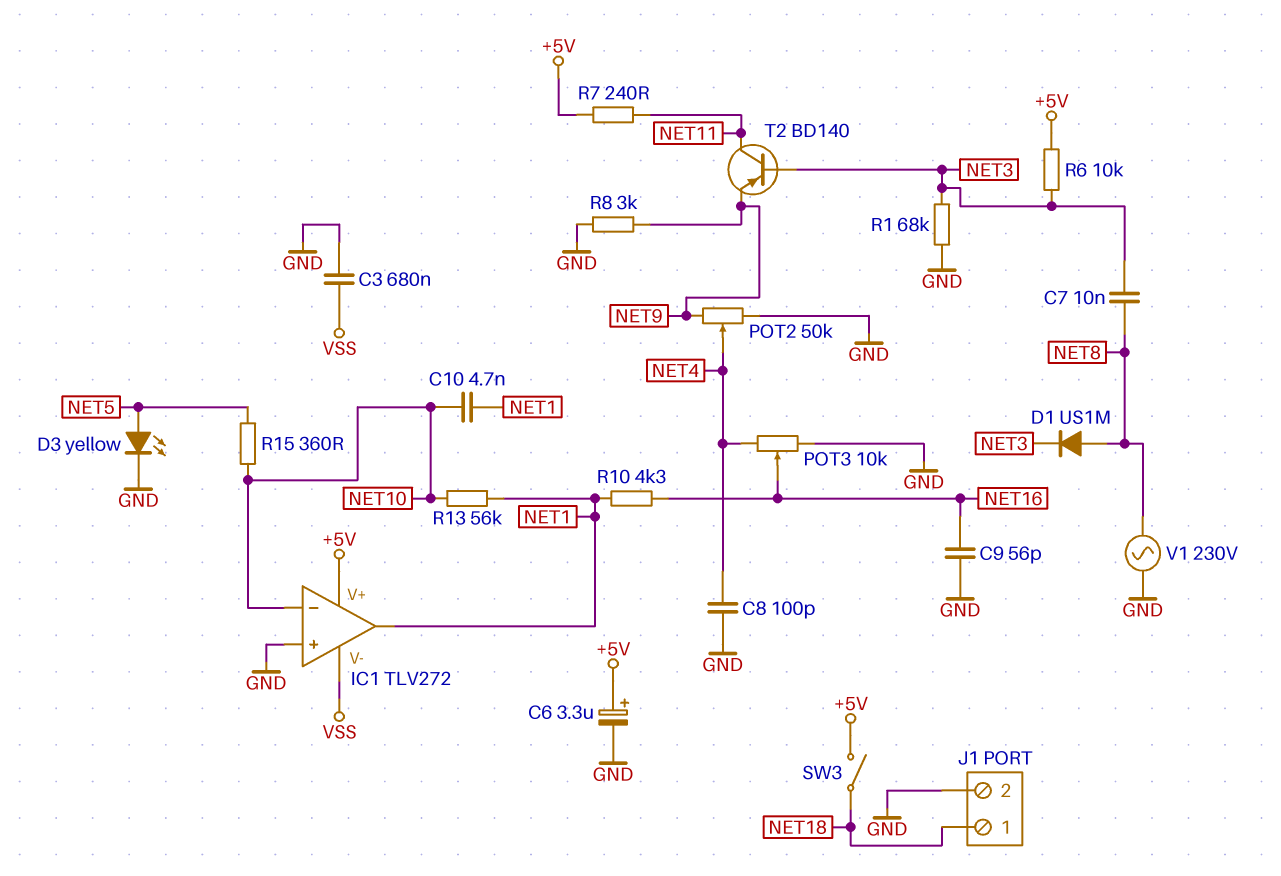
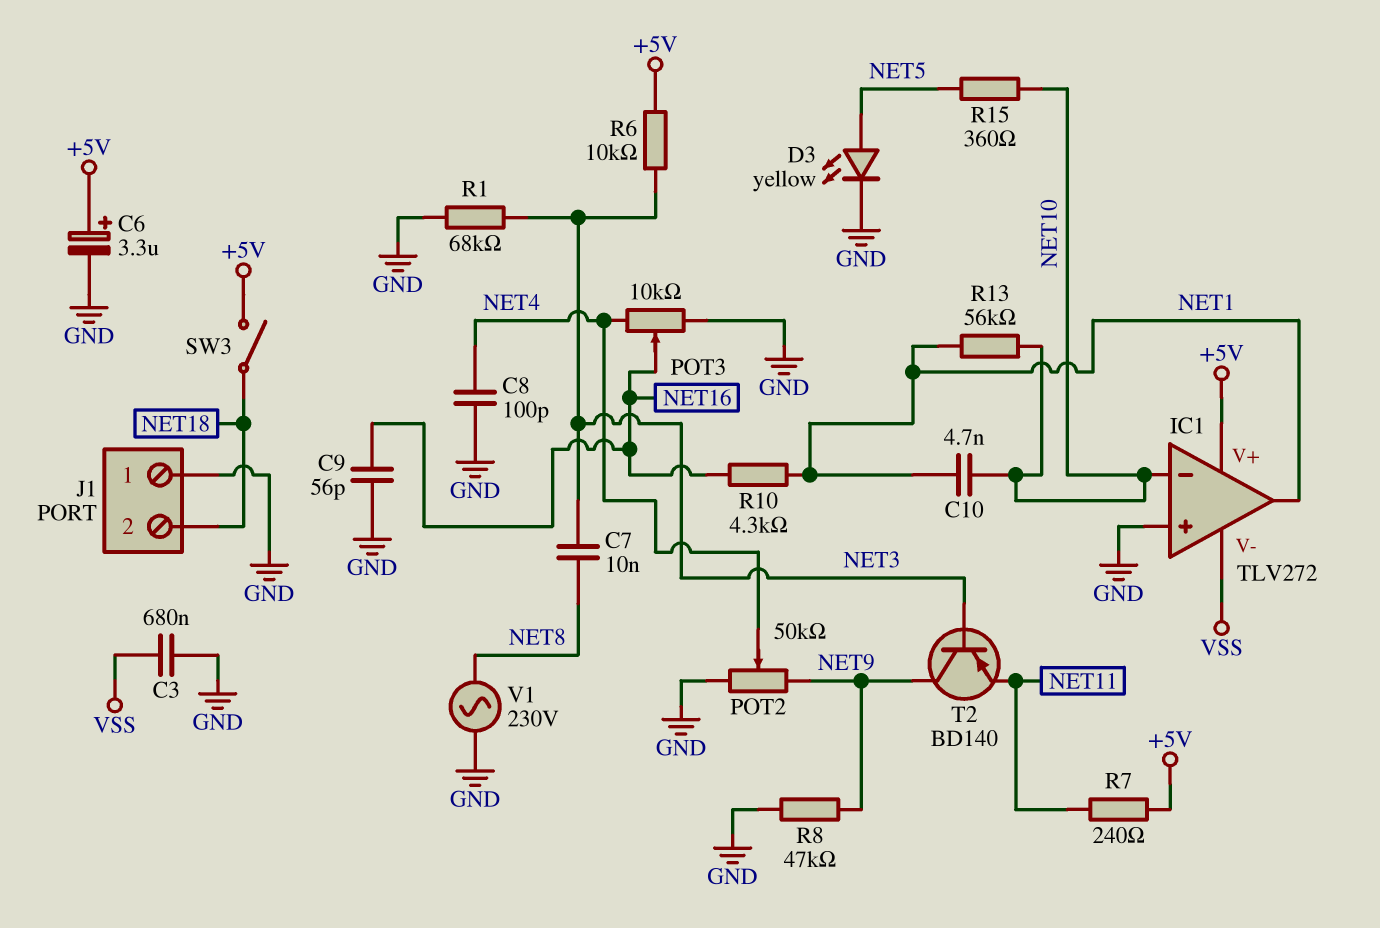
D1: diode US1M (A NET8, K NET3) -> none
J1 pin 1: NET18 -> GND
J1 pin 2: GND -> NET18
R8: 3k (GND, NET9) -> 47k (GND, NET9)
T2: PNP BD140 (B NET3, C NET11, E NET9) -> PNP BD140 (B NET3, C NET9, E NET11)

